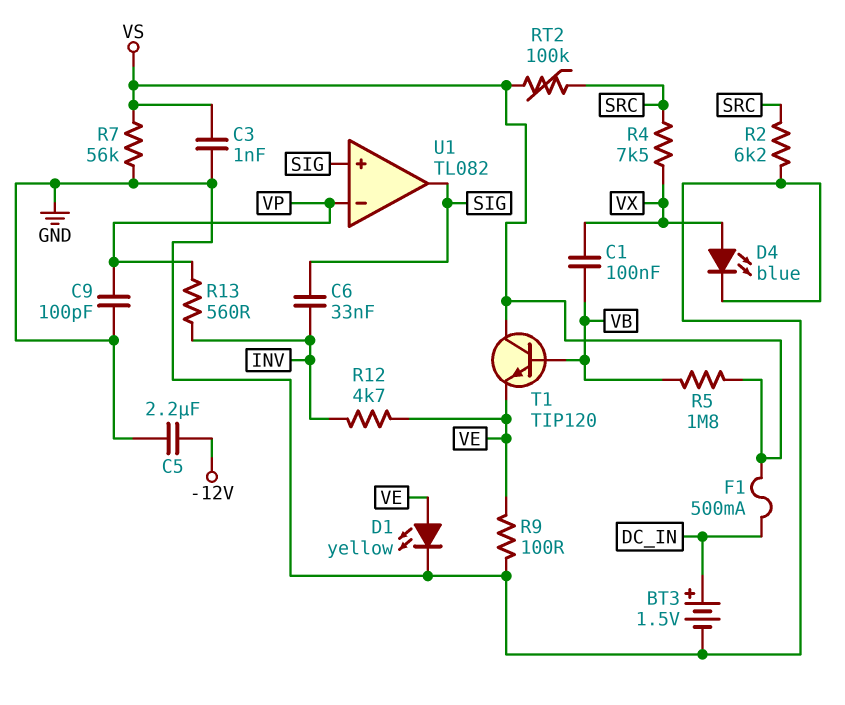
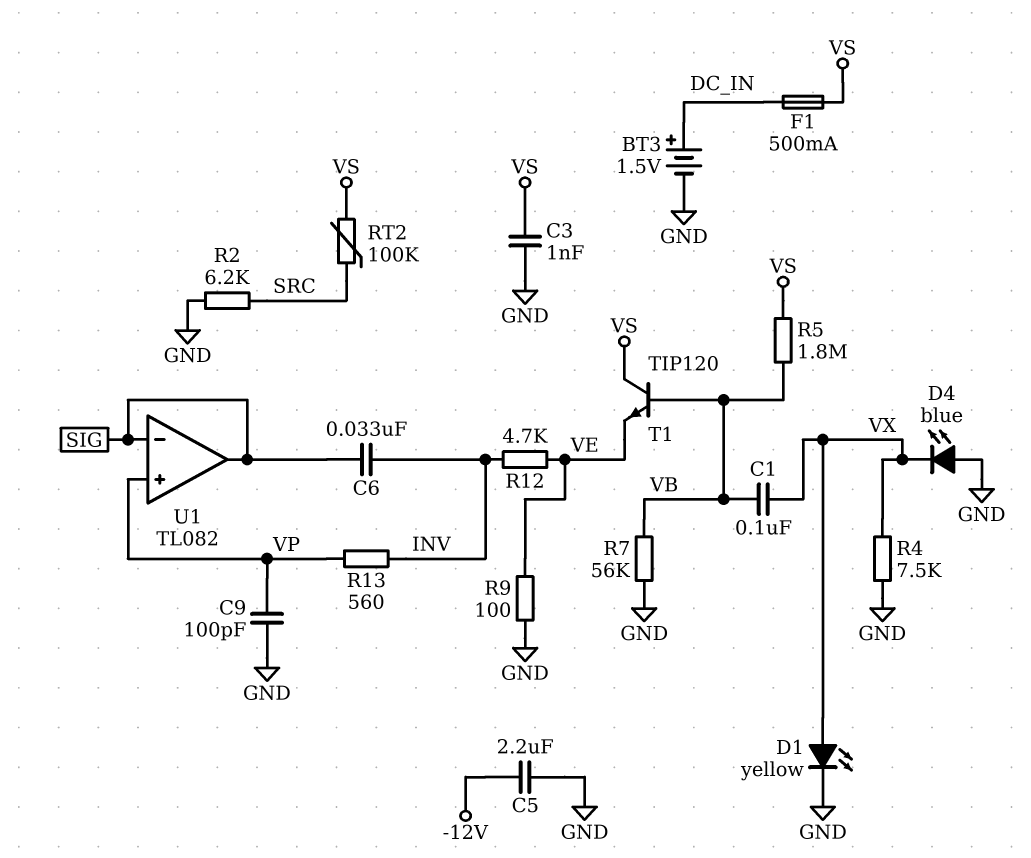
D1: LED yellow (A VE, K GND) -> LED yellow (A VX, K GND)
D4: LED blue (A VX, K GND) -> LED blue (A GND, K VX)
R4: 7.5k (SRC, VX) -> 7.5k (GND, VX)
R7: 56k (GND, VS) -> 56k (GND, VB)
U1 pin in+: SIG -> VP
U1 pin in-: VP -> SIG

